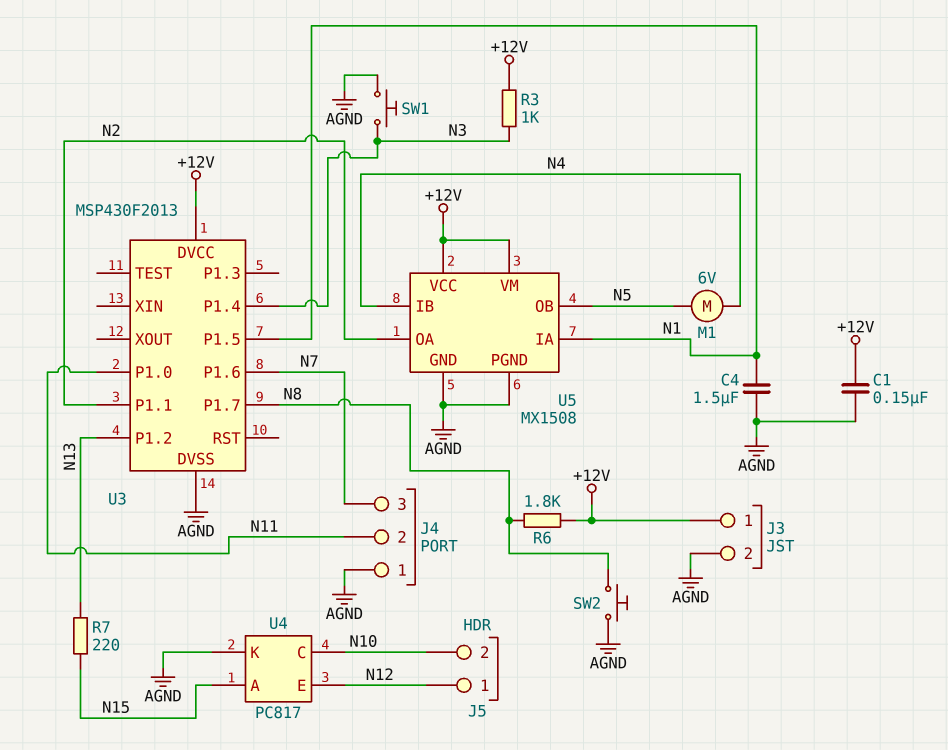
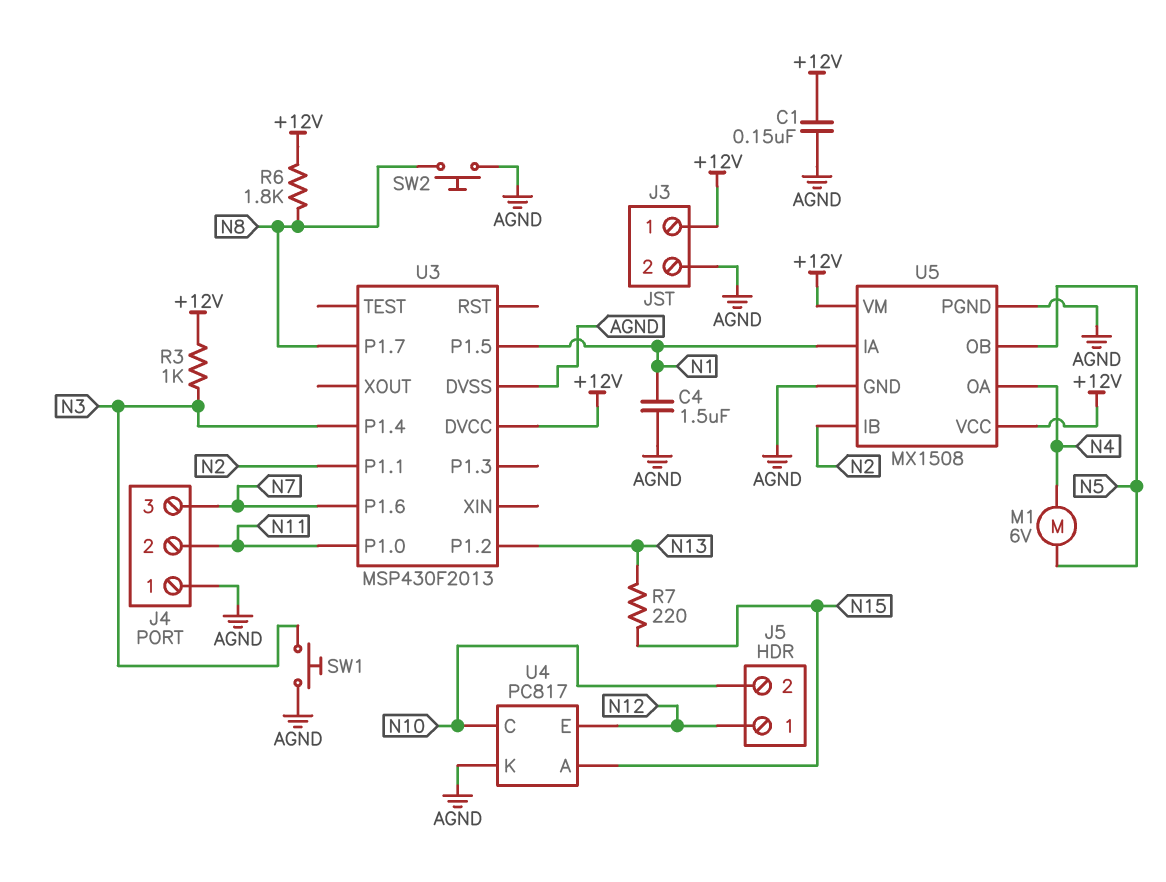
U5 pin IB: N4 -> N2
U5 pin OA: N2 -> N4

